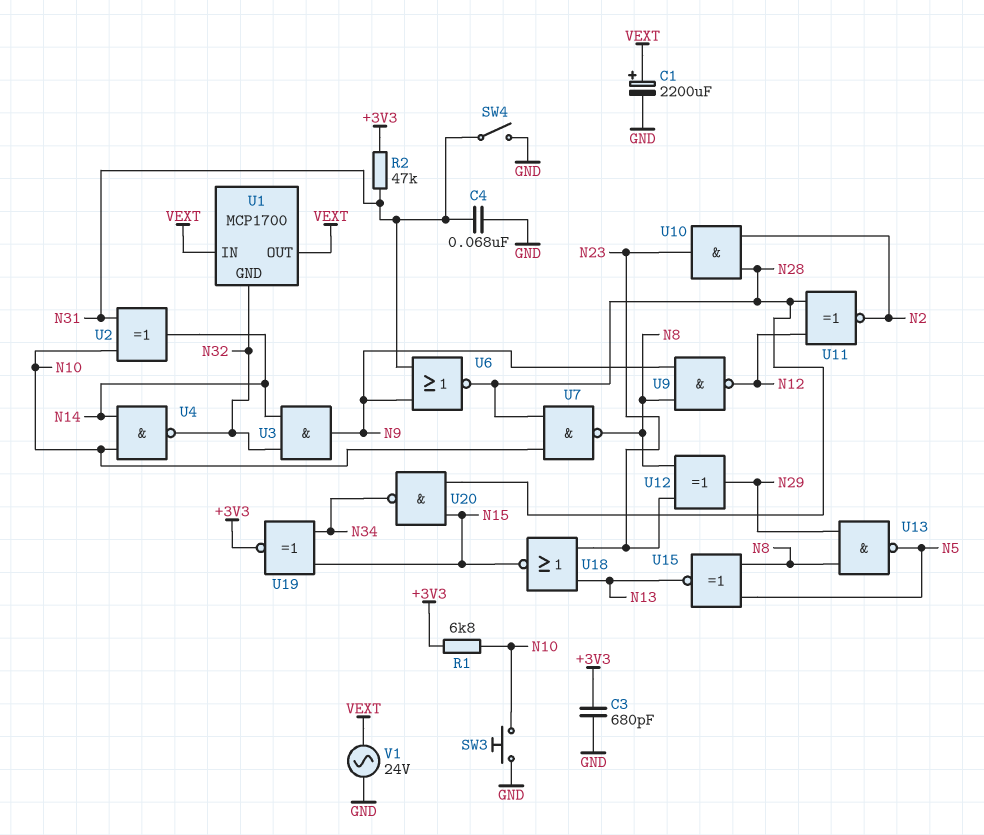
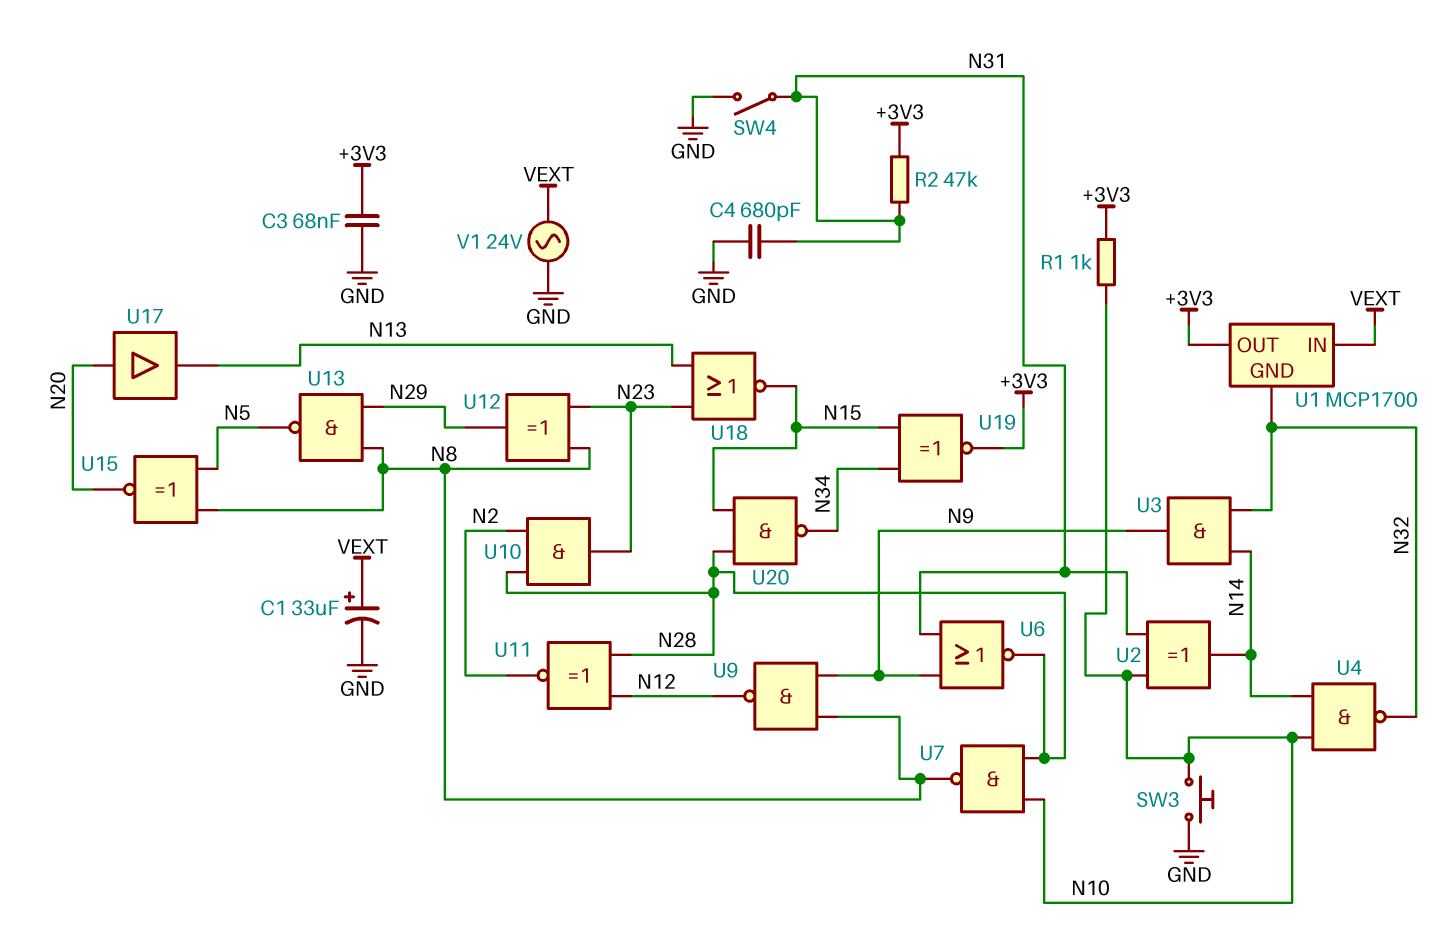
C1: 2200uF (plus VEXT, minus GND) -> 33uF (plus VEXT, minus GND)
C3: 680pF (+3V3, GND) -> 68nF (+3V3, GND)
C4: 68nF (GND, N31) -> 680pF (GND, N31)
R1: 6.8k (+3V3, N10) -> 1k (+3V3, N10)
U1 pin OUT: VEXT -> +3V3
U15: XNOR (in N5, in N8, out N13) -> XNOR (in N5, in N8, out N20)
U17: none -> buffer (in N20, out N13)

